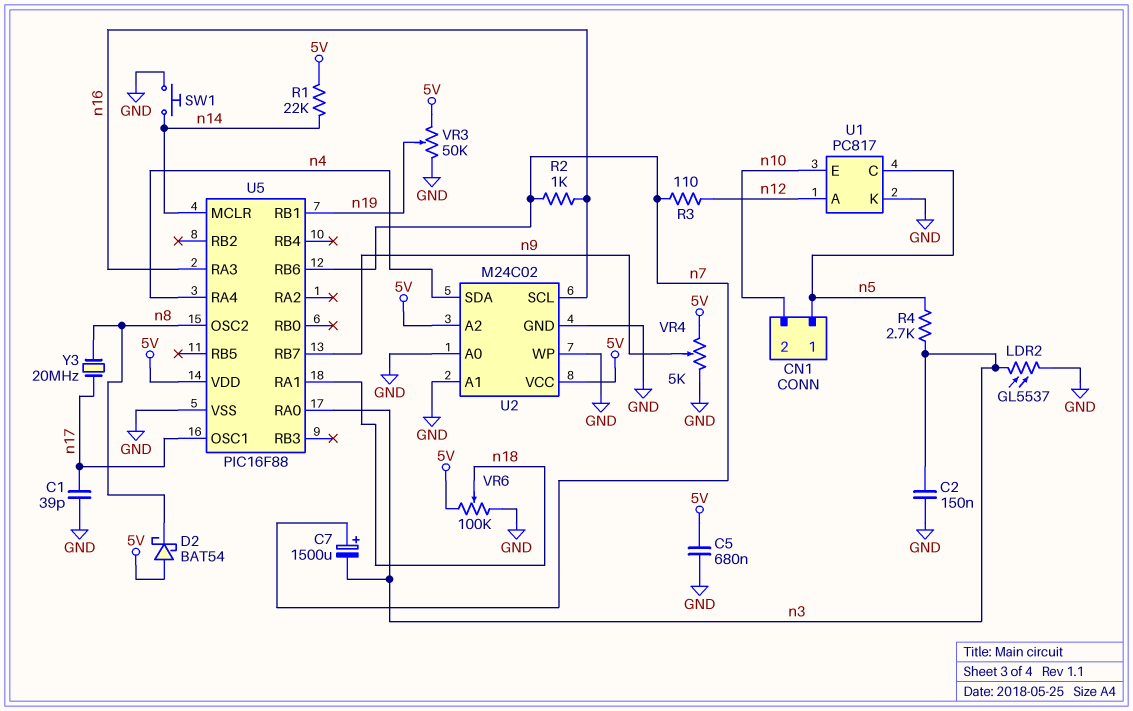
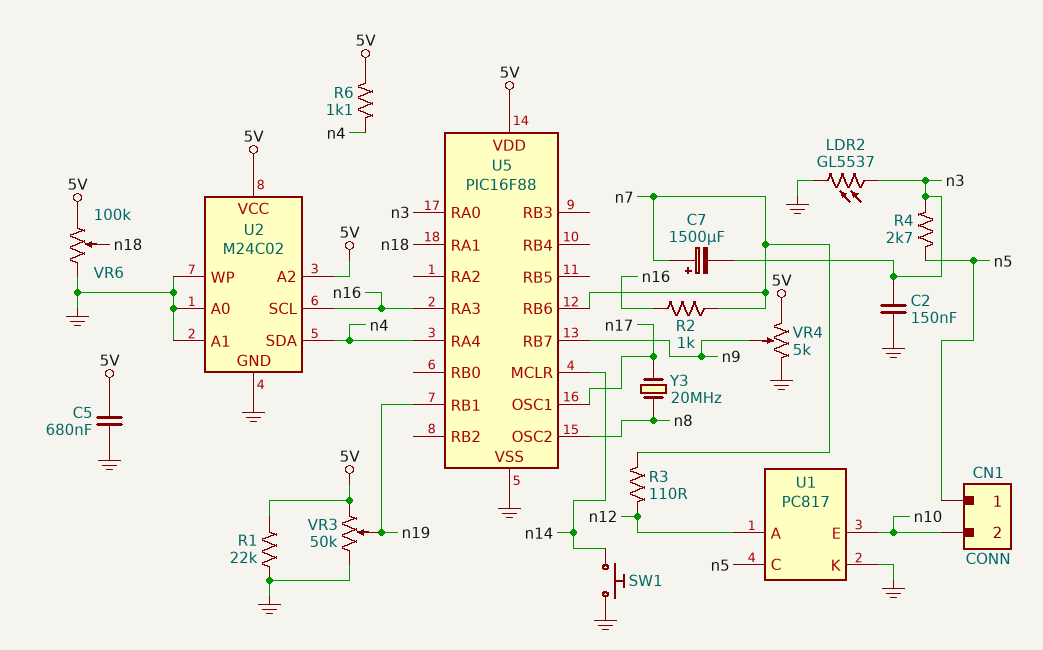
C1: 39pF (GND, n17) -> none
D2: schottky BAT54 (A 5V, K n8) -> none
R1: 22k (5V, n14) -> 22k (5V, GND)
R6: none -> 1.1k (5V, n4)

